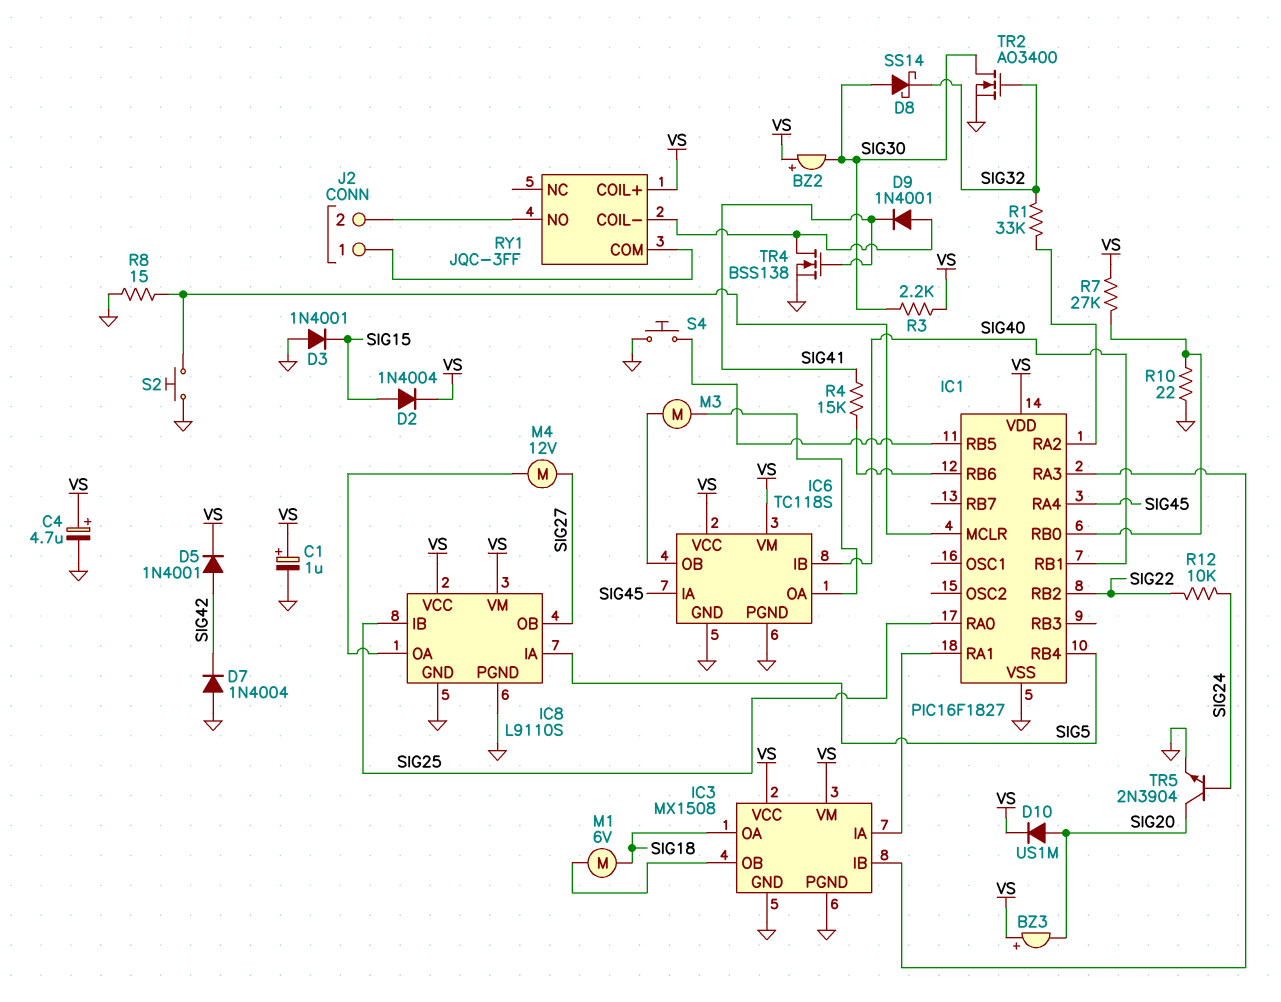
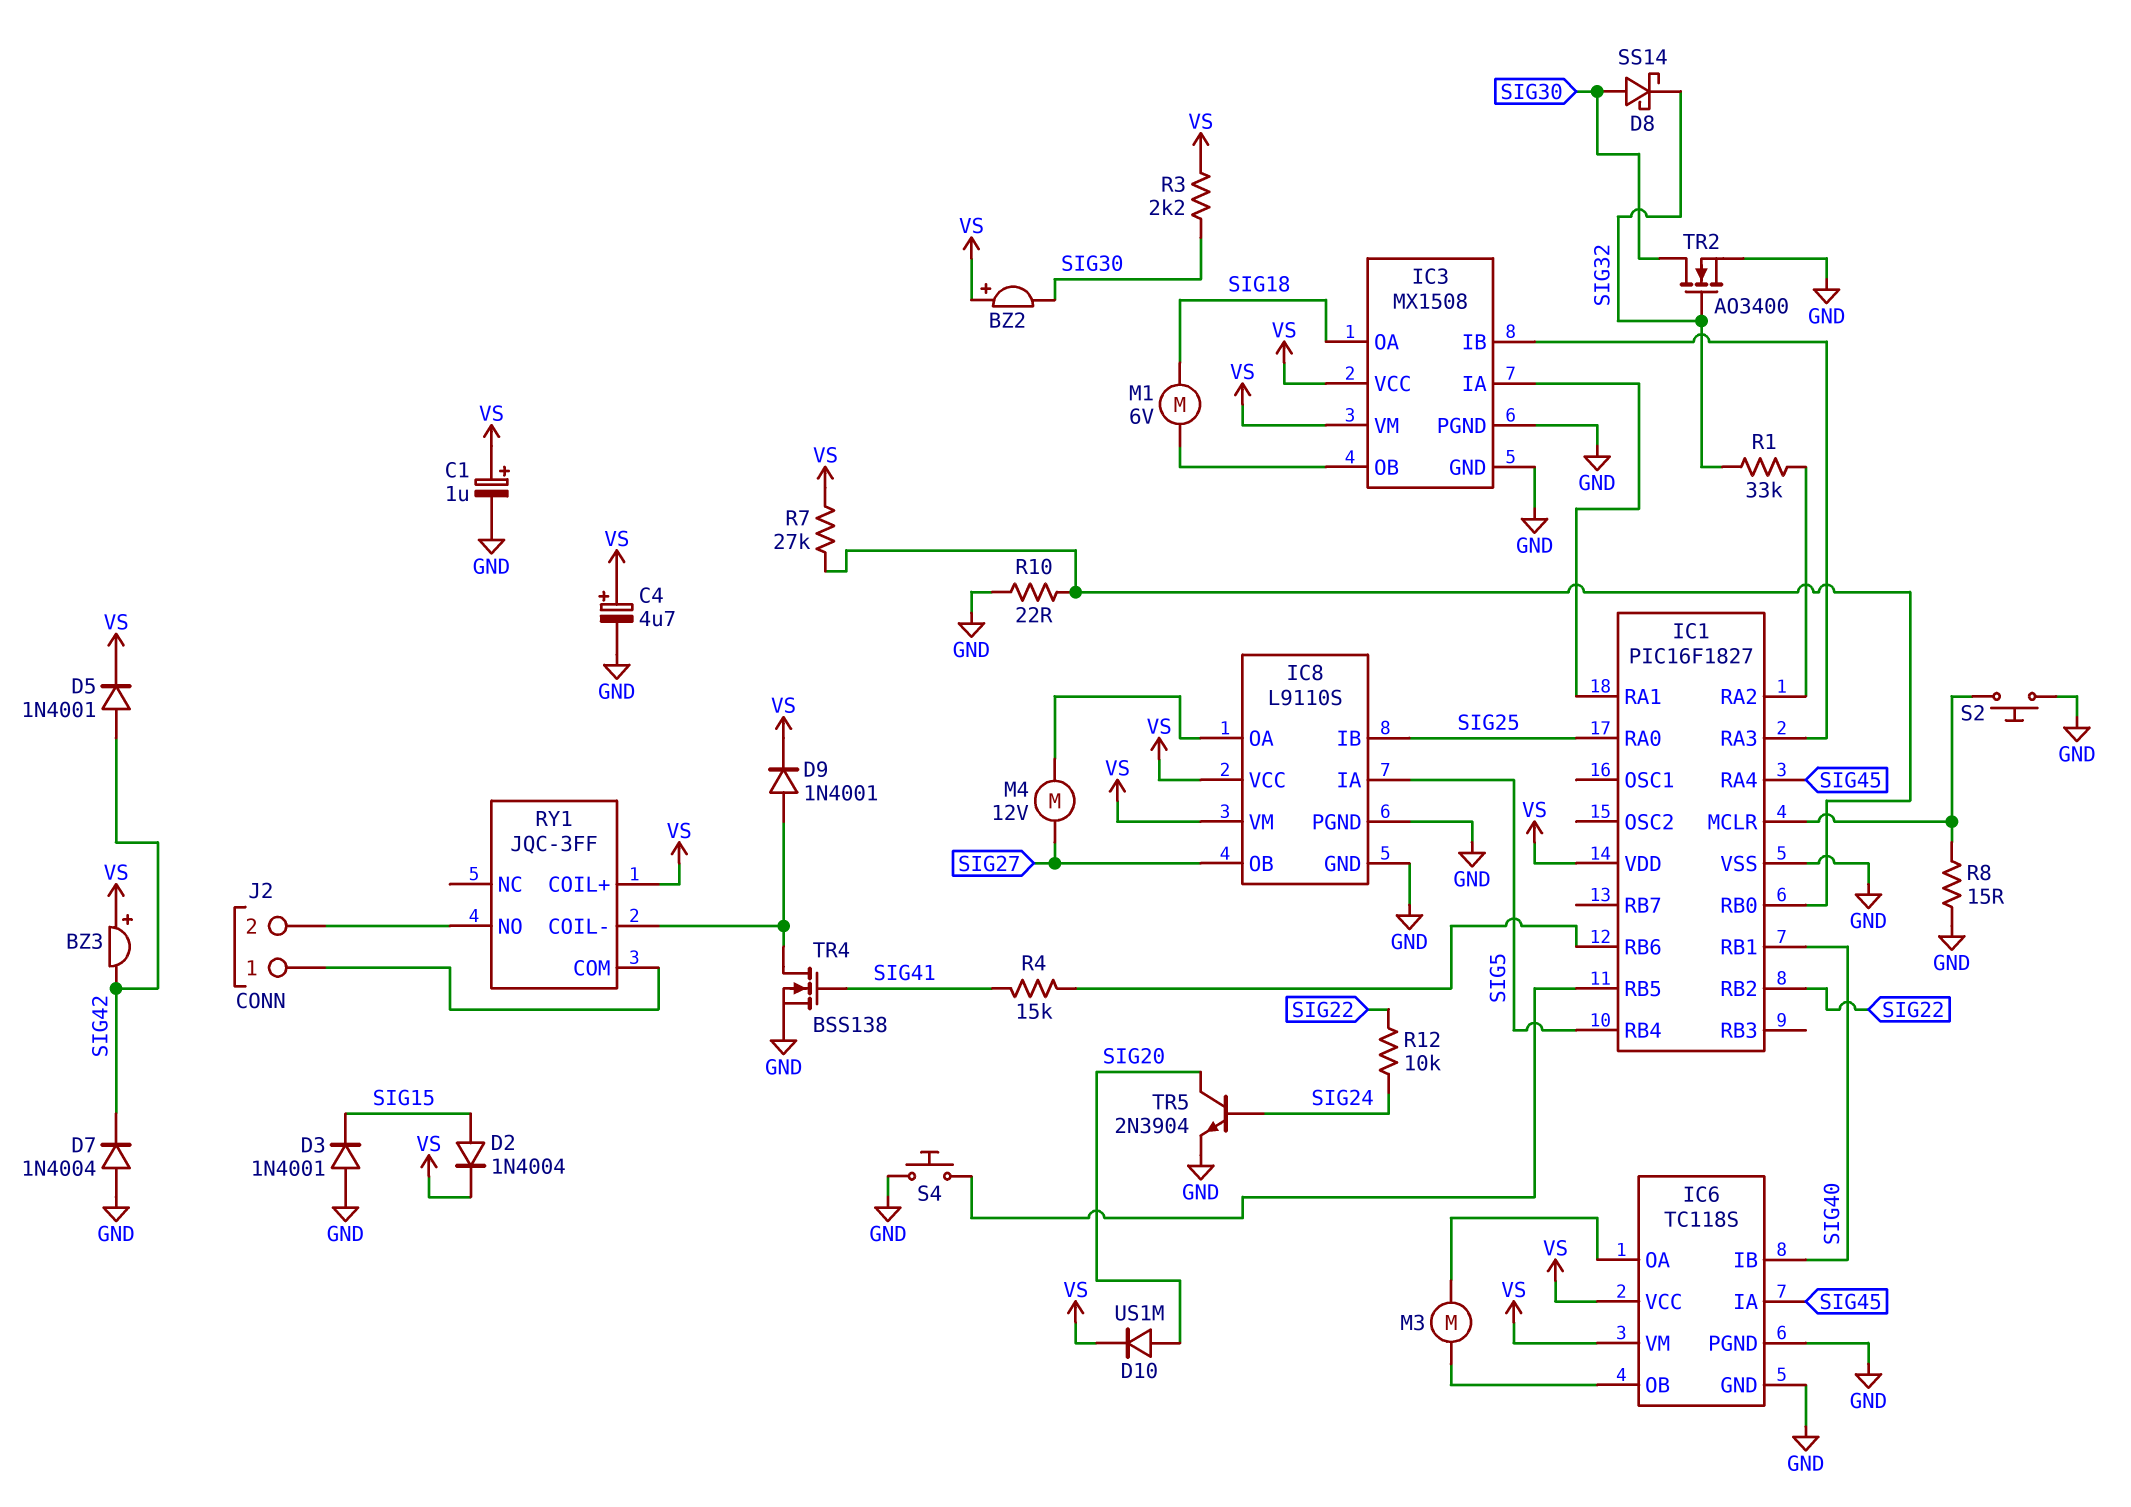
BZ3: buzzer (plus VS, minus SIG20) -> buzzer (plus VS, minus SIG42)
D9: diode 1N4001 (A RY1/COIL-, K SIG41) -> diode 1N4001 (A RY1/COIL-, K VS)

